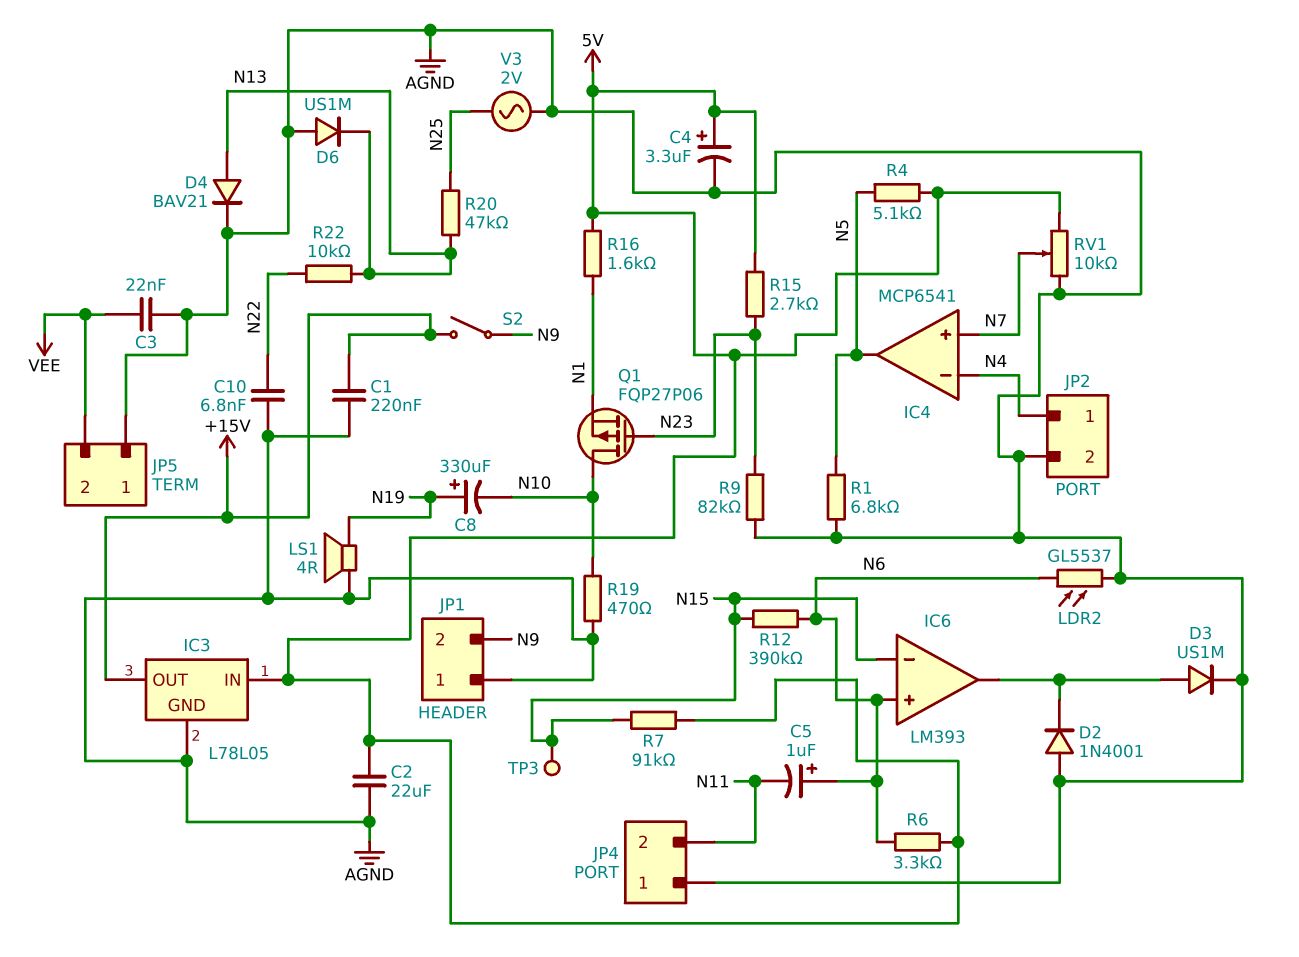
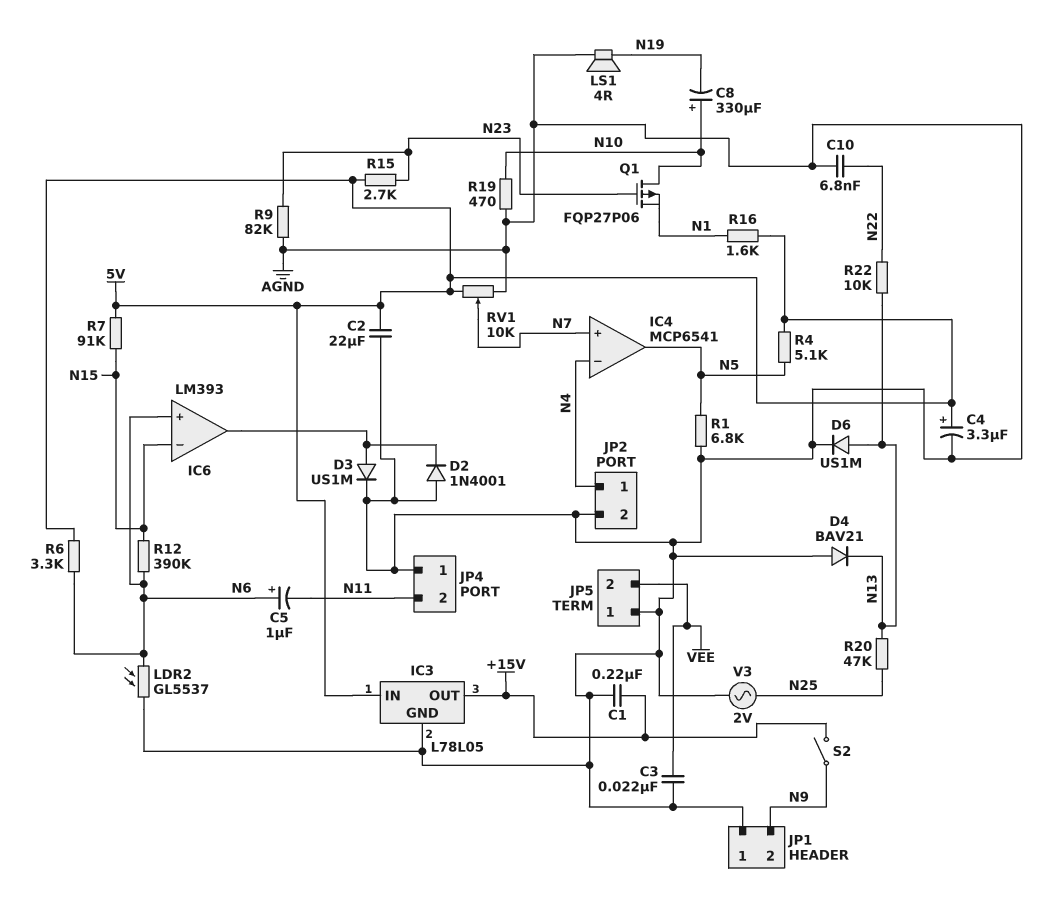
C8: 330uF (plus N19, minus N10) -> 330uF (plus N10, minus N19)
D4: diode BAV21 (A N13, K AGND) -> diode BAV21 (A AGND, K N13)
D6: diode US1M (A AGND, K N13) -> diode US1M (A N13, K AGND)
TP3: test point (N15) -> none

